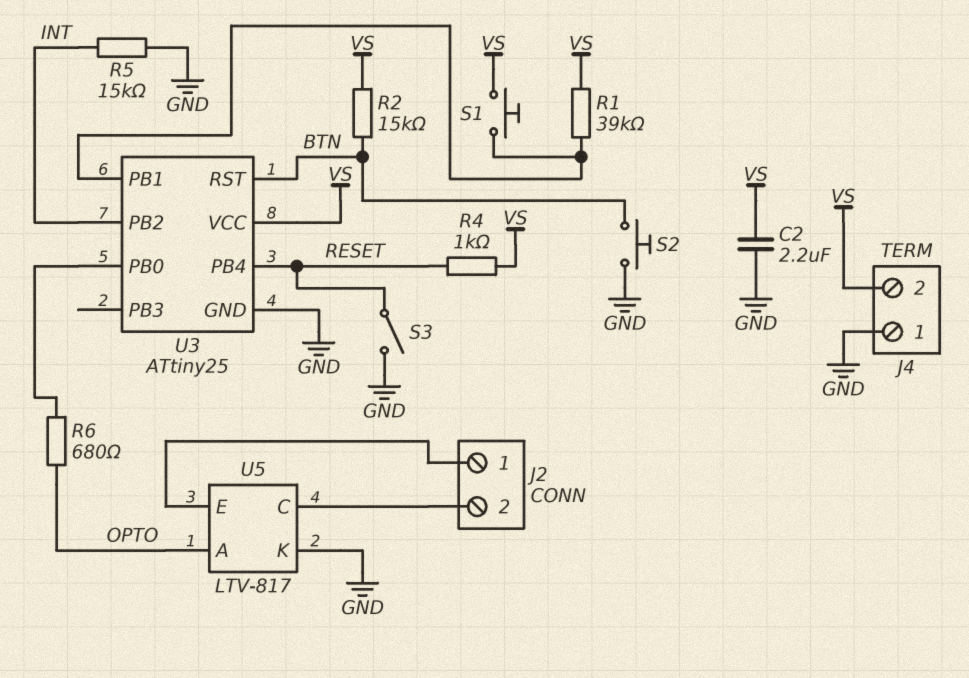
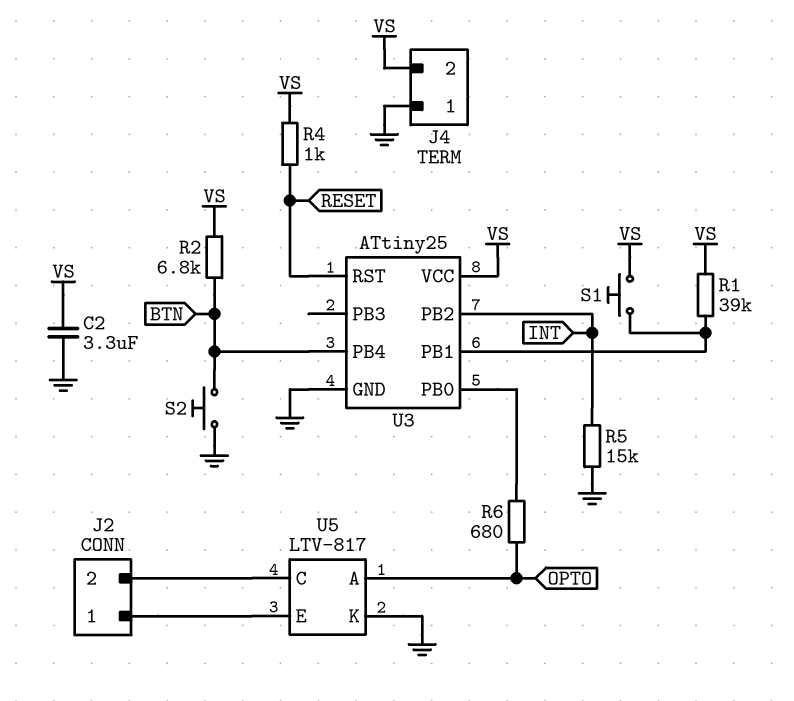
C2: 2.2uF (GND, VS) -> 3.3uF (GND, VS)
R2: 15k (BTN, VS) -> 6.8k (BTN, VS)
S3: switch (GND, RESET) -> none
U3 pin PB4: RESET -> BTN
U3 pin RST: BTN -> RESET

